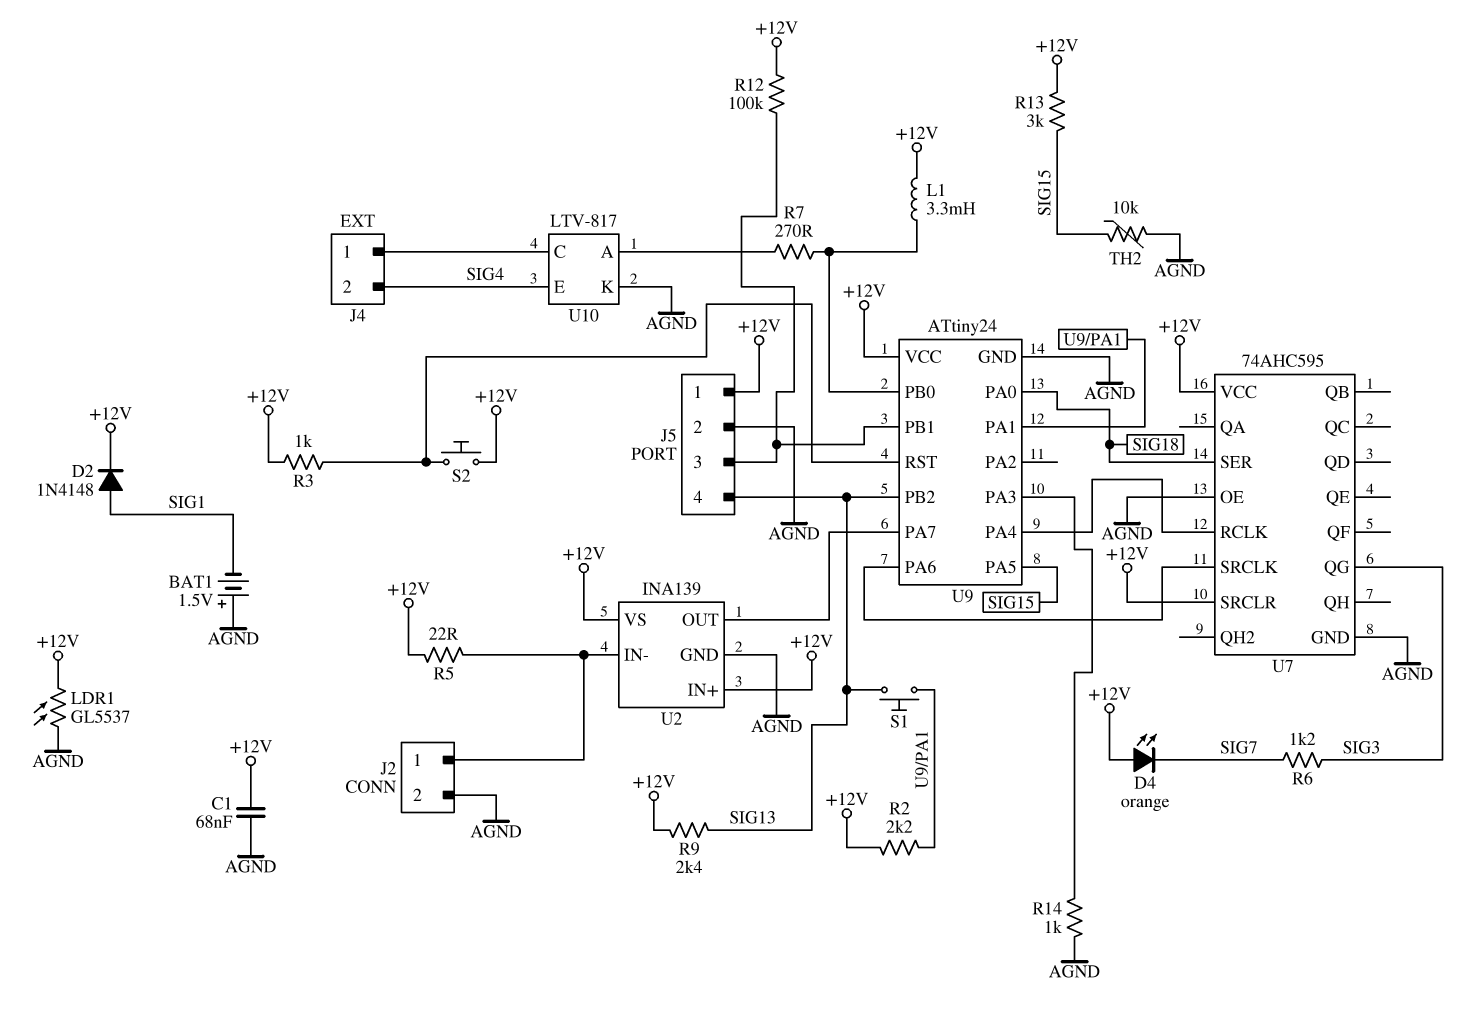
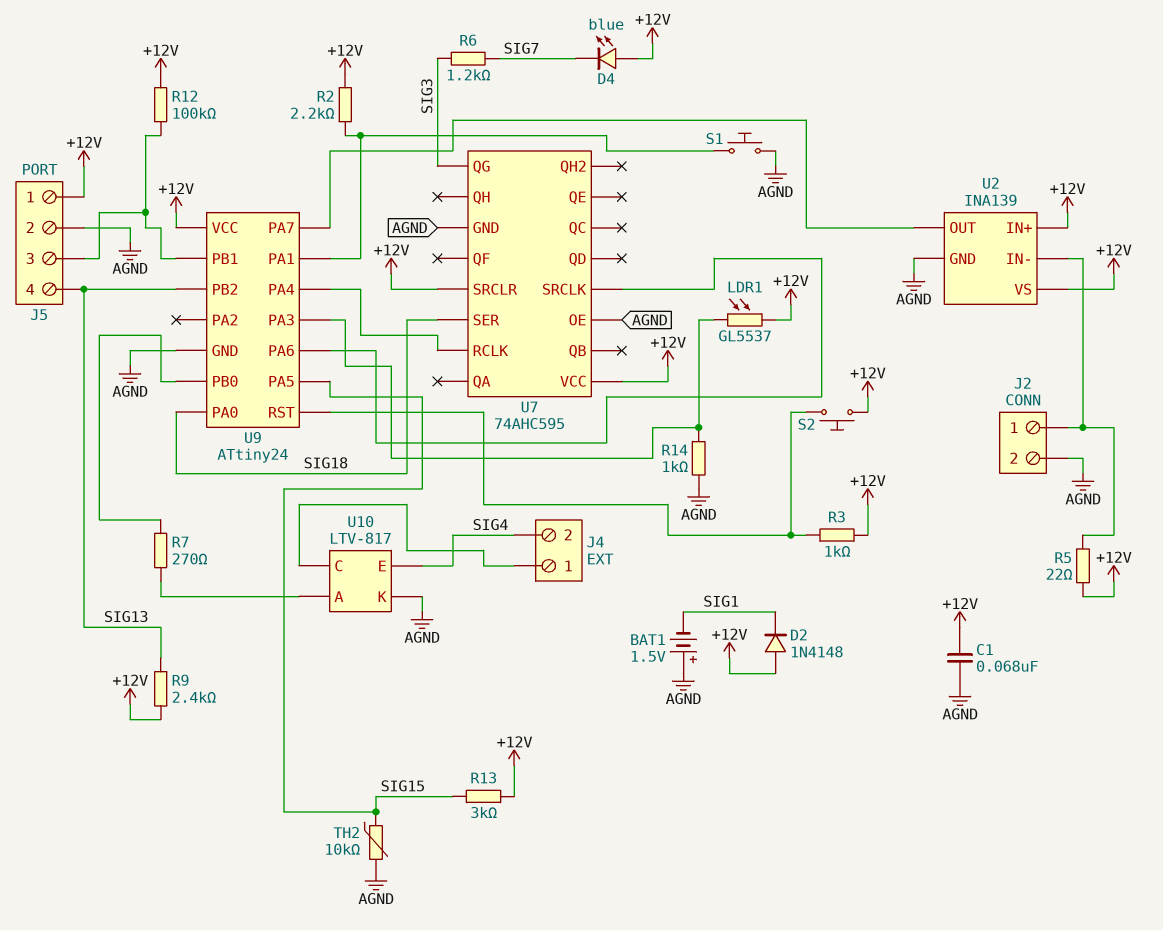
D2: diode 1N4148 (A SIG1, K +12V) -> diode 1N4148 (A +12V, K SIG1)
D4: LED orange (A +12V, K SIG7) -> LED blue (A +12V, K SIG7)
L1: 3.3mH (+12V, U9/PB0) -> none
LDR1: GL5537 (+12V, AGND) -> GL5537 (+12V, U9/PA3)
S1: button (SIG13, U9/PA1) -> button (AGND, U9/PA1)

